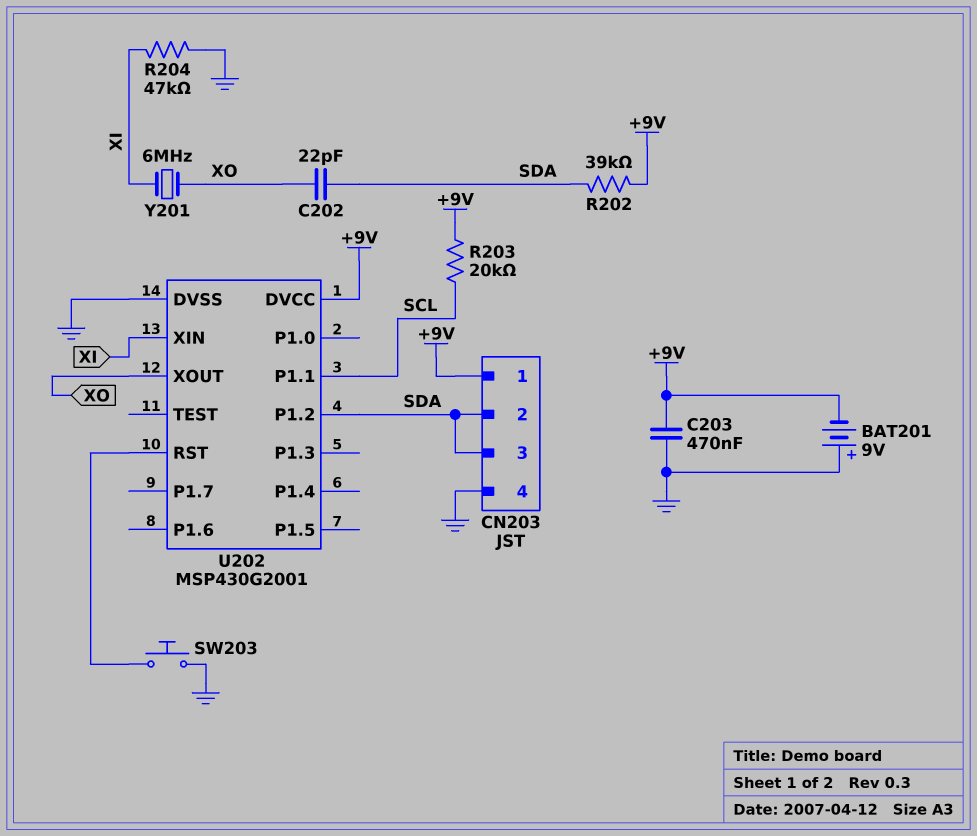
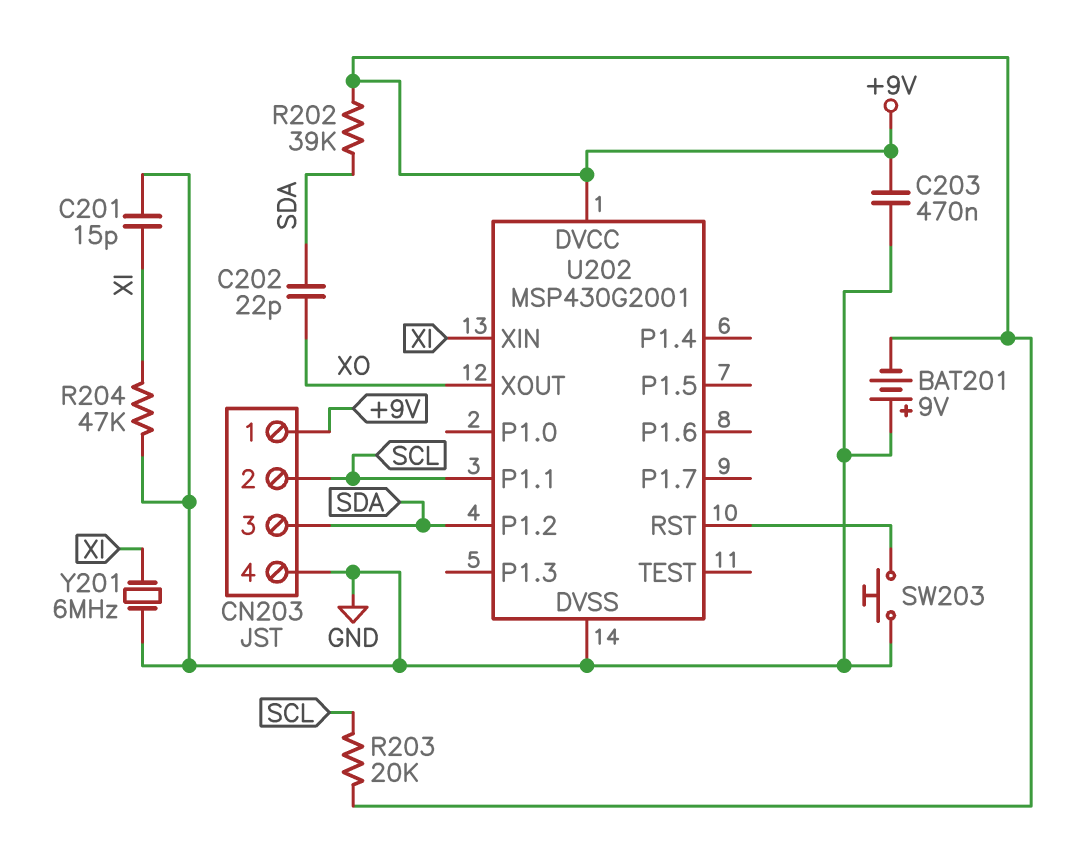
C201: none -> 15pF (GND, XI)
CN203 pin 2: SDA -> SCL
Y201: 6MHz (XI, XO) -> 6MHz (GND, XI)

